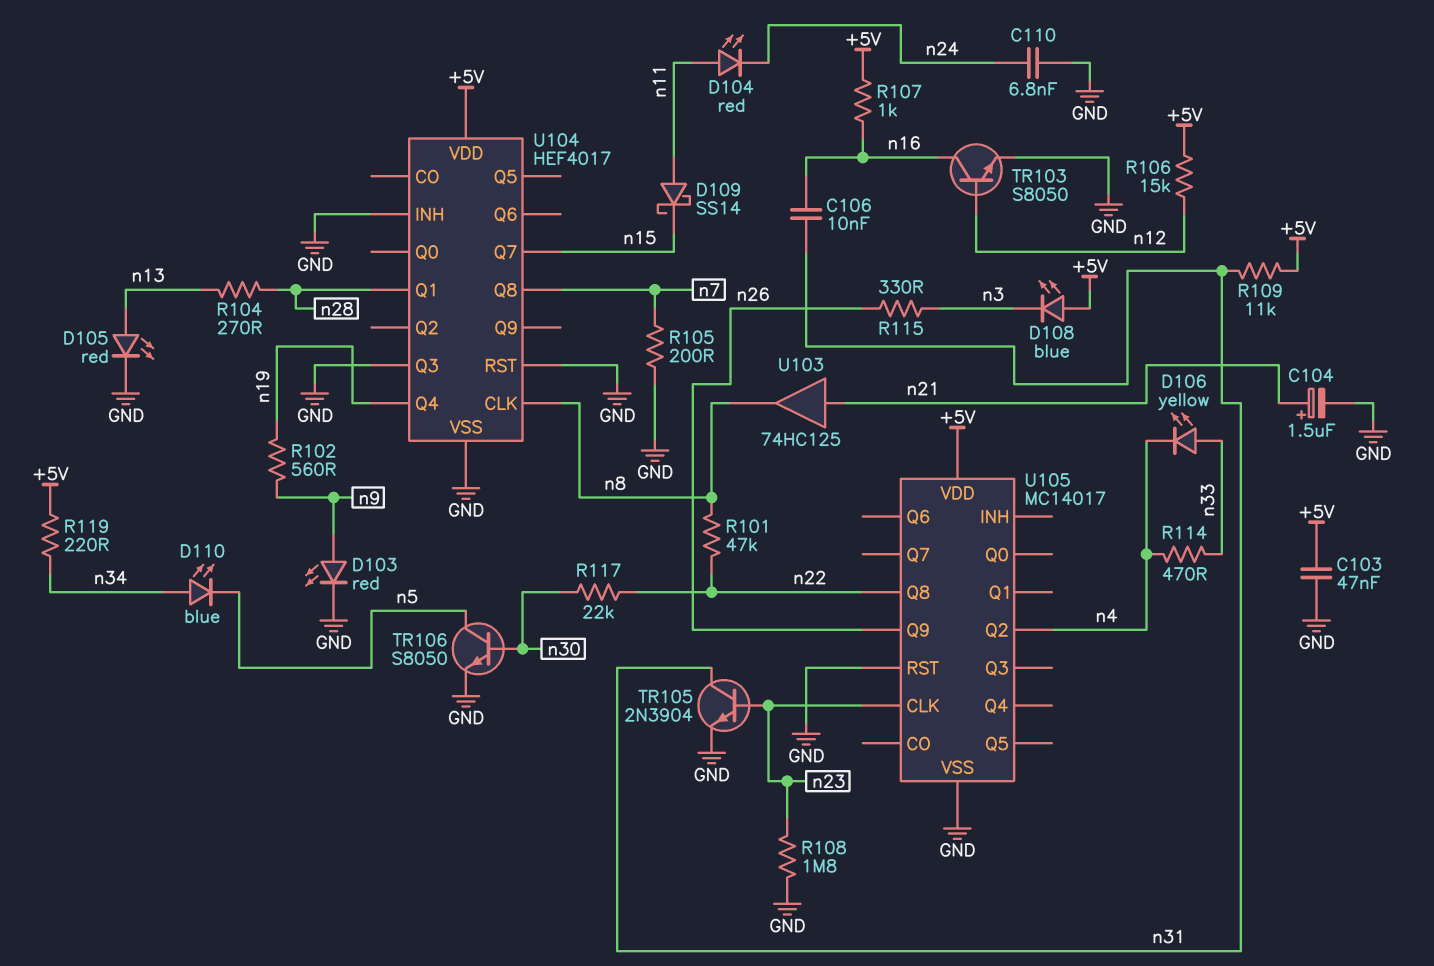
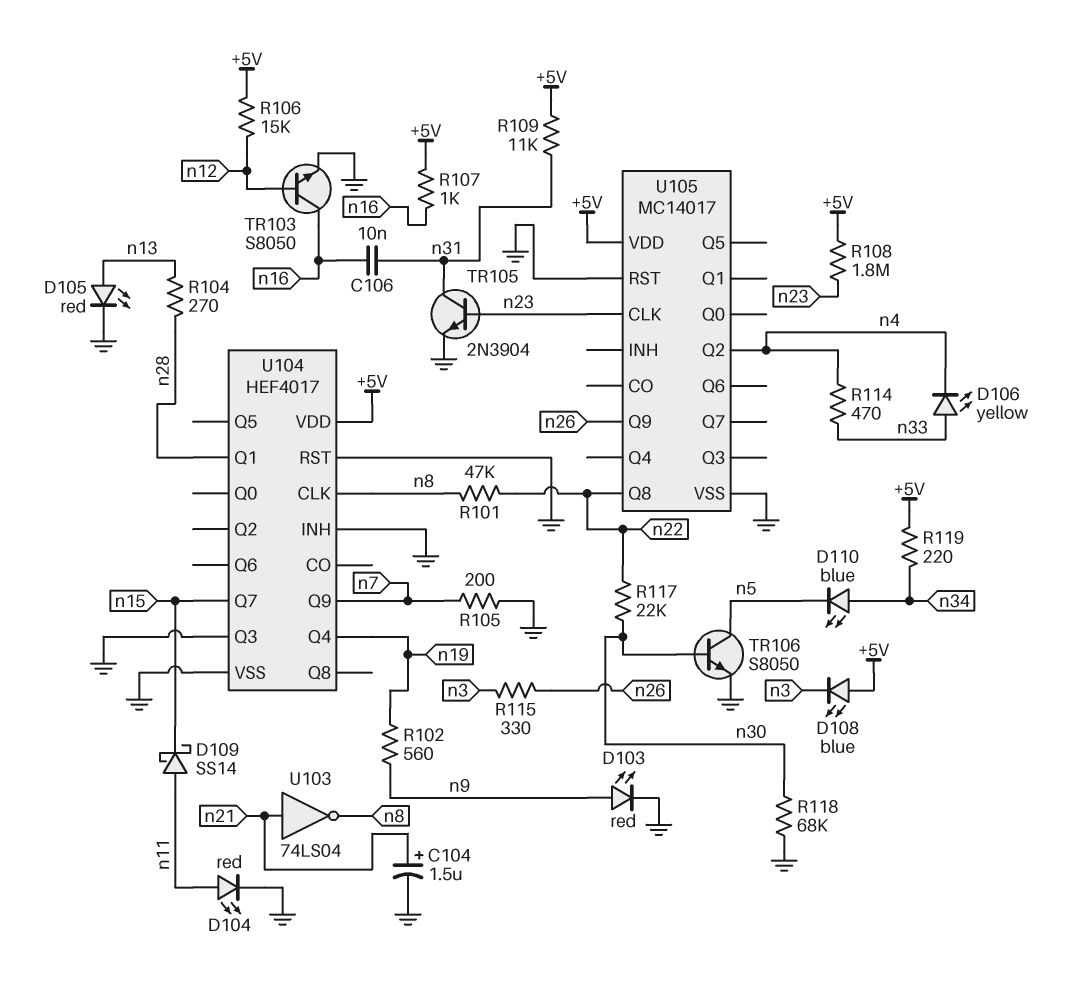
C103: 47nF (+5V, GND) -> none
C110: 6.8nF (GND, n24) -> none
D104: LED red (A n11, K n24) -> LED red (A n11, K GND)
R108: 1.8M (GND, n23) -> 1.8M (+5V, n23)
R118: none -> 68k (GND, n30)
U103: buffer 74HC125 (in n21, out n8) -> NOT 74LS04 (in n21, out n8)
U104 pin Q8: n7 -> none
U104 pin Q9: none -> n7

